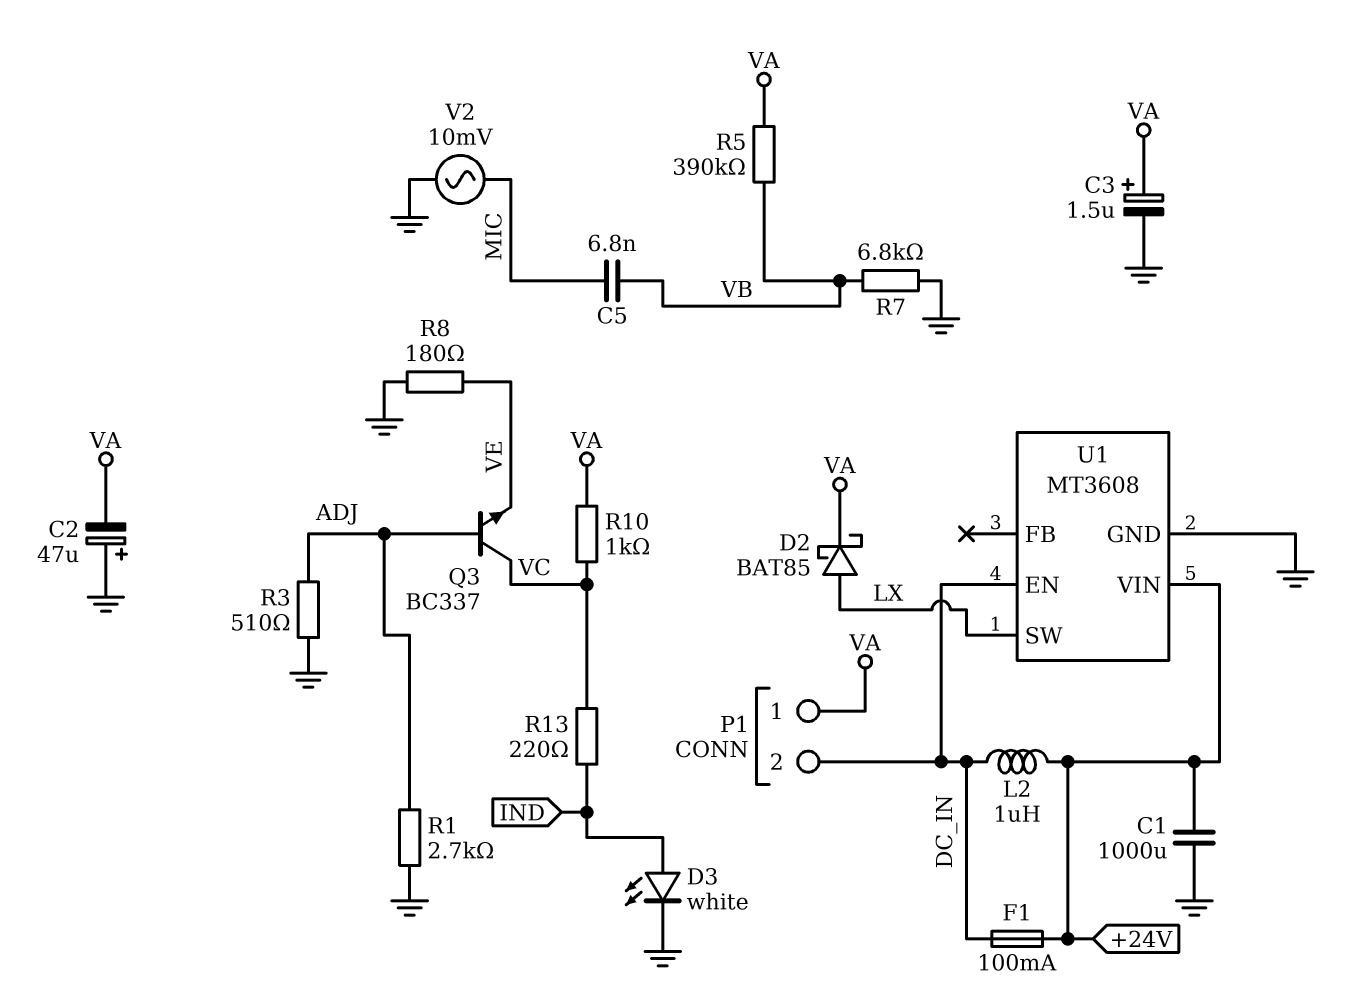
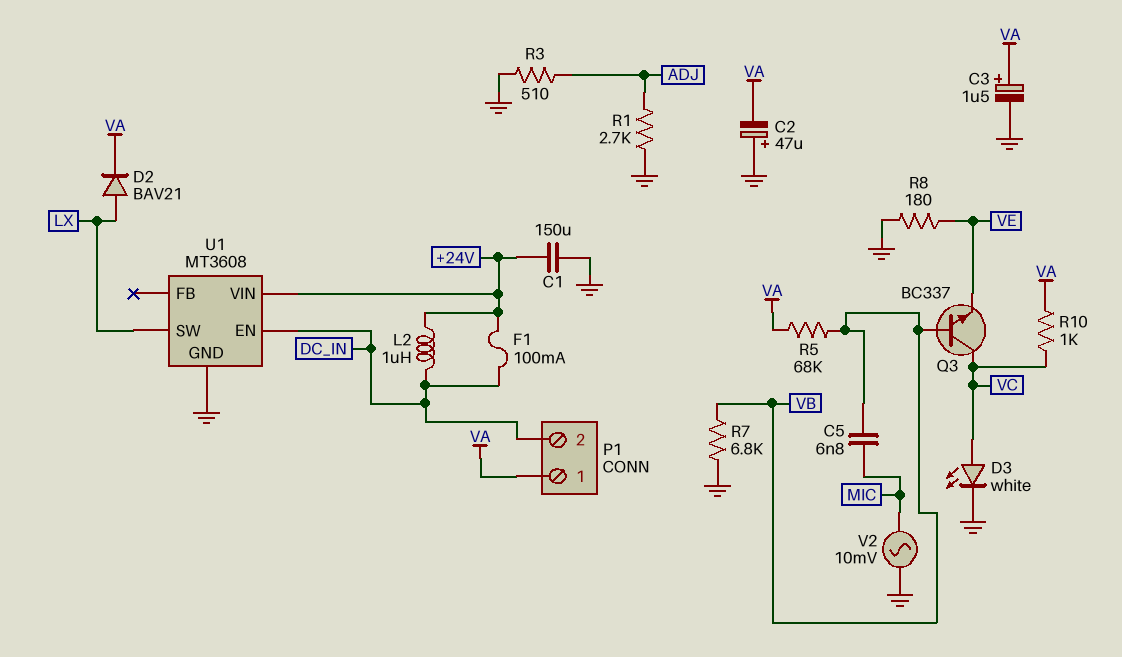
C1: 1000uF (+24V, GND) -> 150uF (+24V, GND)
D2: schottky BAT85 (A LX, K VA) -> diode BAV21 (A LX, K VA)
D3: LED white (A IND, K GND) -> LED white (A VC, K GND)
Q3: NPN BC337 (B ADJ, C VC, E VE) -> NPN BC337 (B VB, C VC, E VE)
R5: 390k (VA, VB) -> 68k (VA, VB)
R13: 220 (IND, VC) -> none

